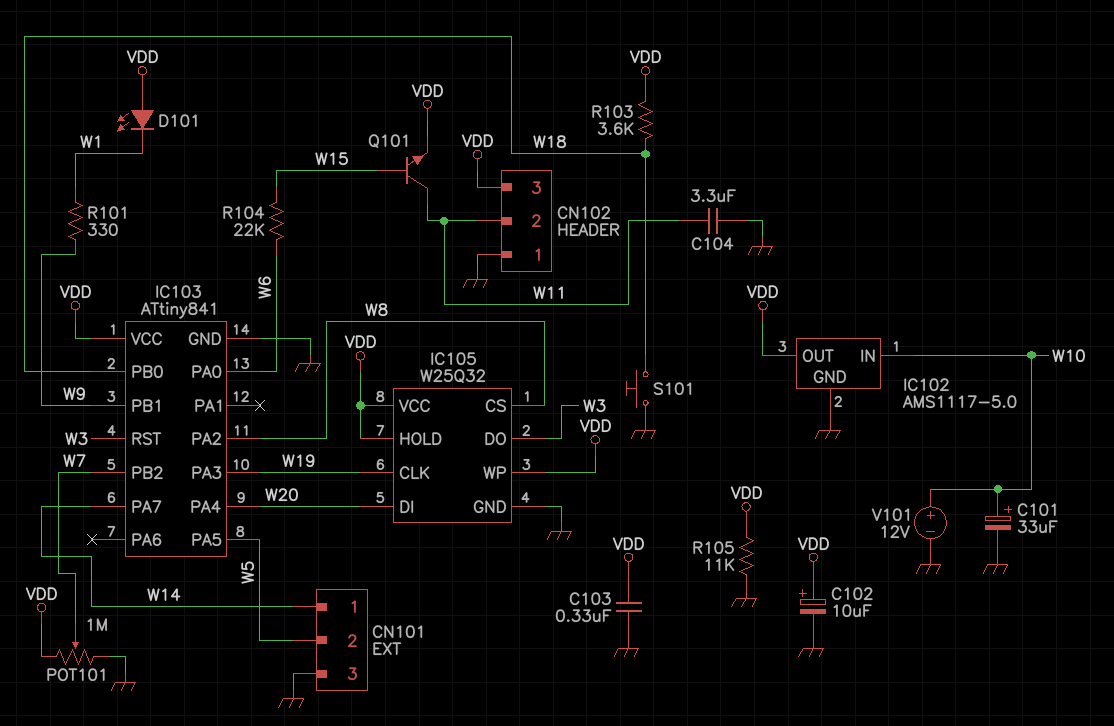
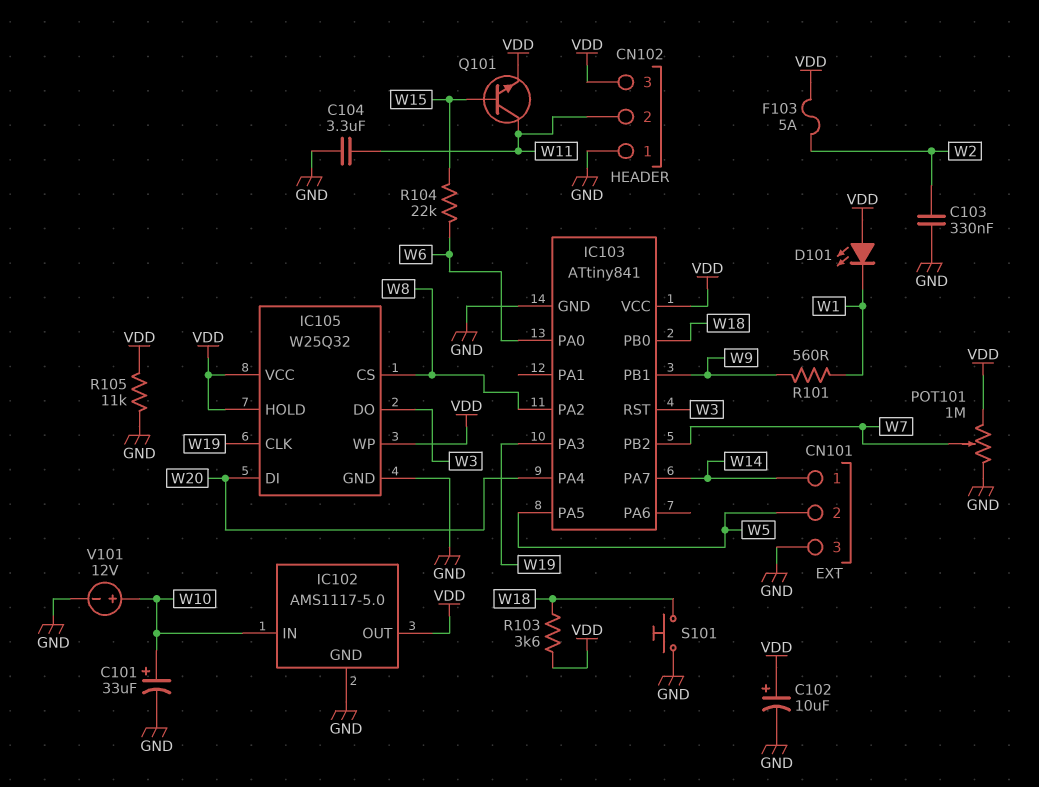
C103: 330nF (GND, VDD) -> 330nF (GND, W2)
F103: none -> 5A (VDD, W2)
R101: 330 (W1, W9) -> 560 (W1, W9)

